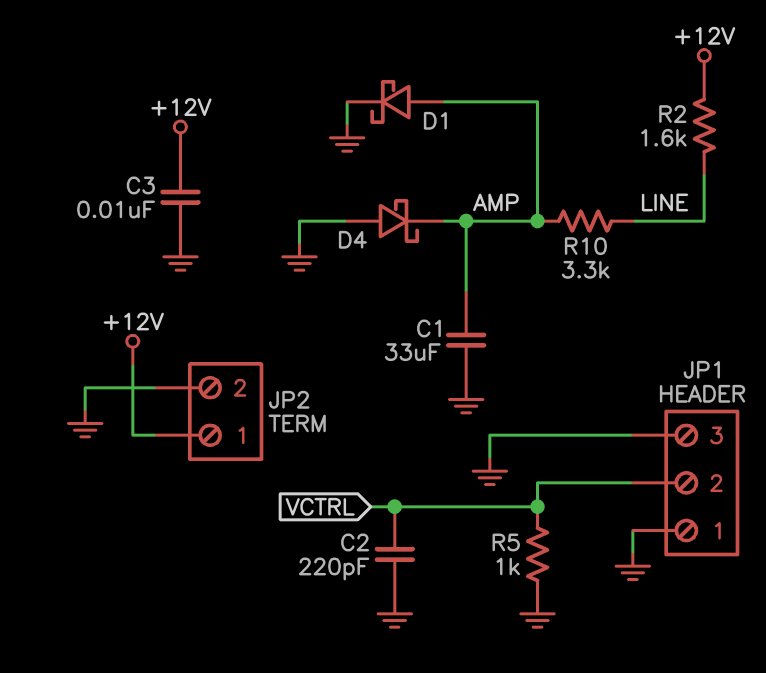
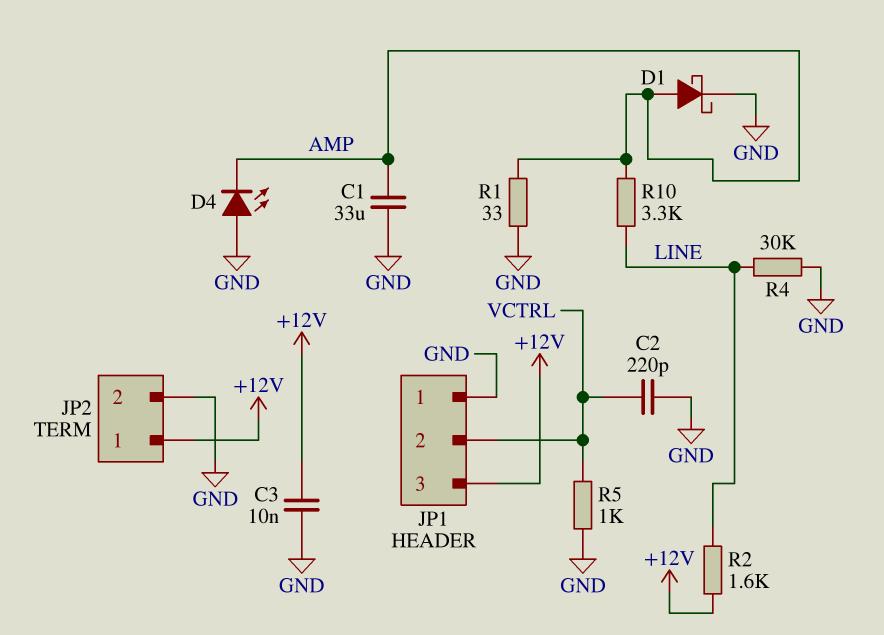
D4: schottky (A GND, K AMP) -> LED (A GND, K AMP)
JP1 pin 3: GND -> +12V
R1: none -> 33 (AMP, GND)
R4: none -> 30k (GND, LINE)

